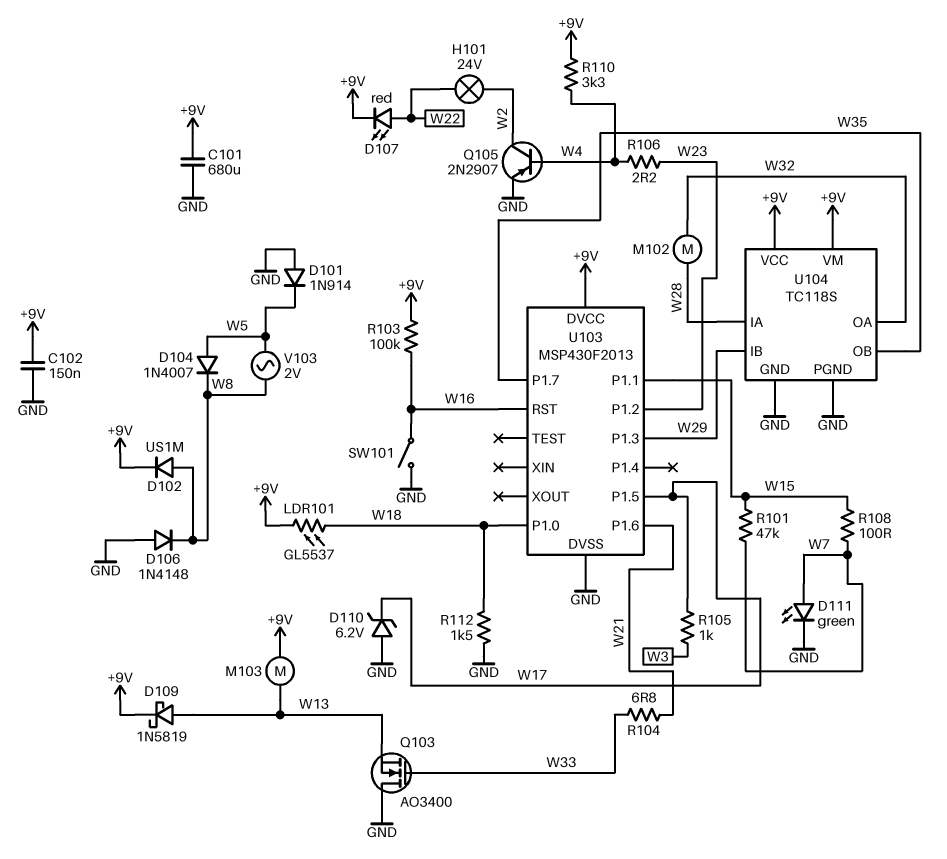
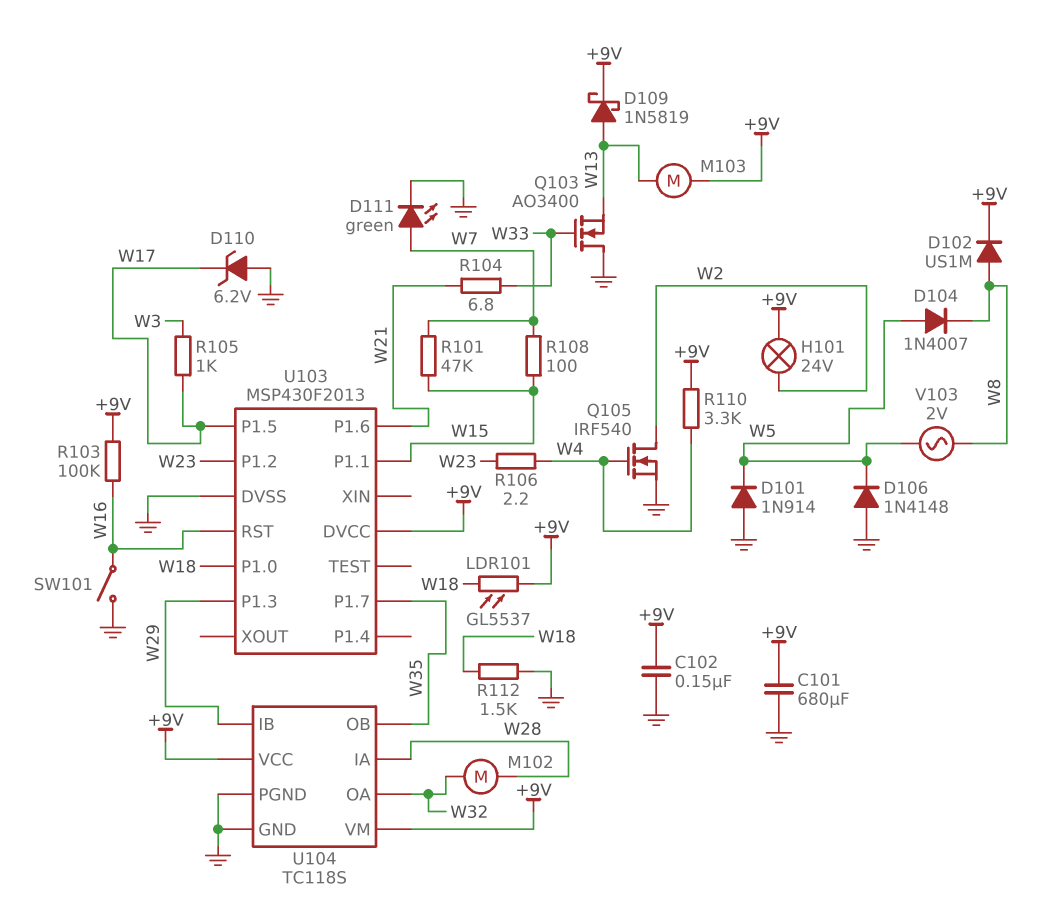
D106: diode 1N4148 (A GND, K W8) -> diode 1N4148 (A GND, K W5)
D107: LED red (A W22, K +9V) -> none
H101: lamp 24V (W2, W22) -> lamp 24V (+9V, W2)
Q105: PNP 2N2907 (B W4, C W2, E GND) -> NMOS IRF540 (G W4, D W2, S GND)

